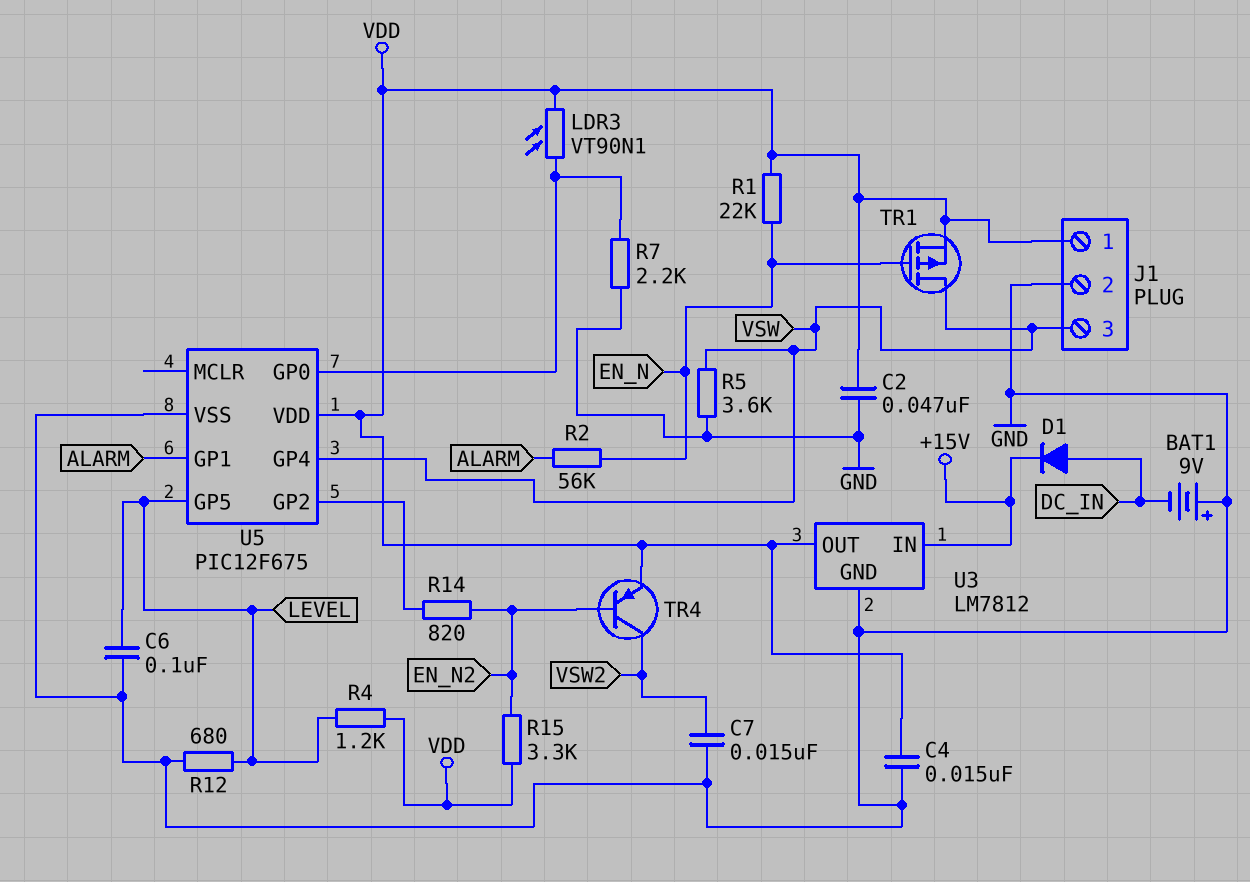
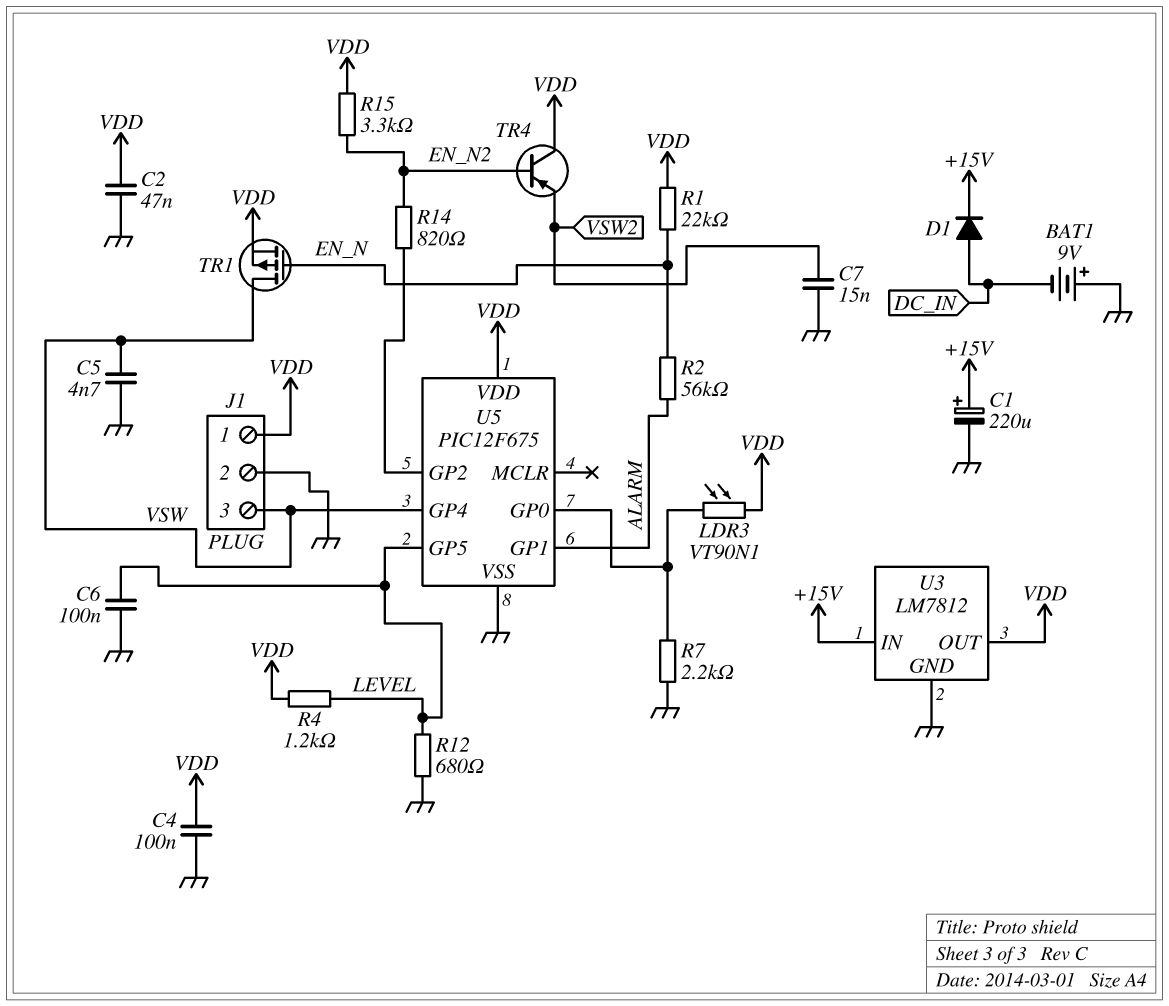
C1: none -> 220uF (plus +15V, minus GND)
C4: 15nF (GND, VDD) -> 100nF (GND, VDD)
C5: none -> 4.7nF (GND, VSW)
R5: 3.6k (GND, VSW) -> none
TR4: PNP (B EN_N2, C VSW2, E VDD) -> PNP (B EN_N2, C VDD, E VSW2)

